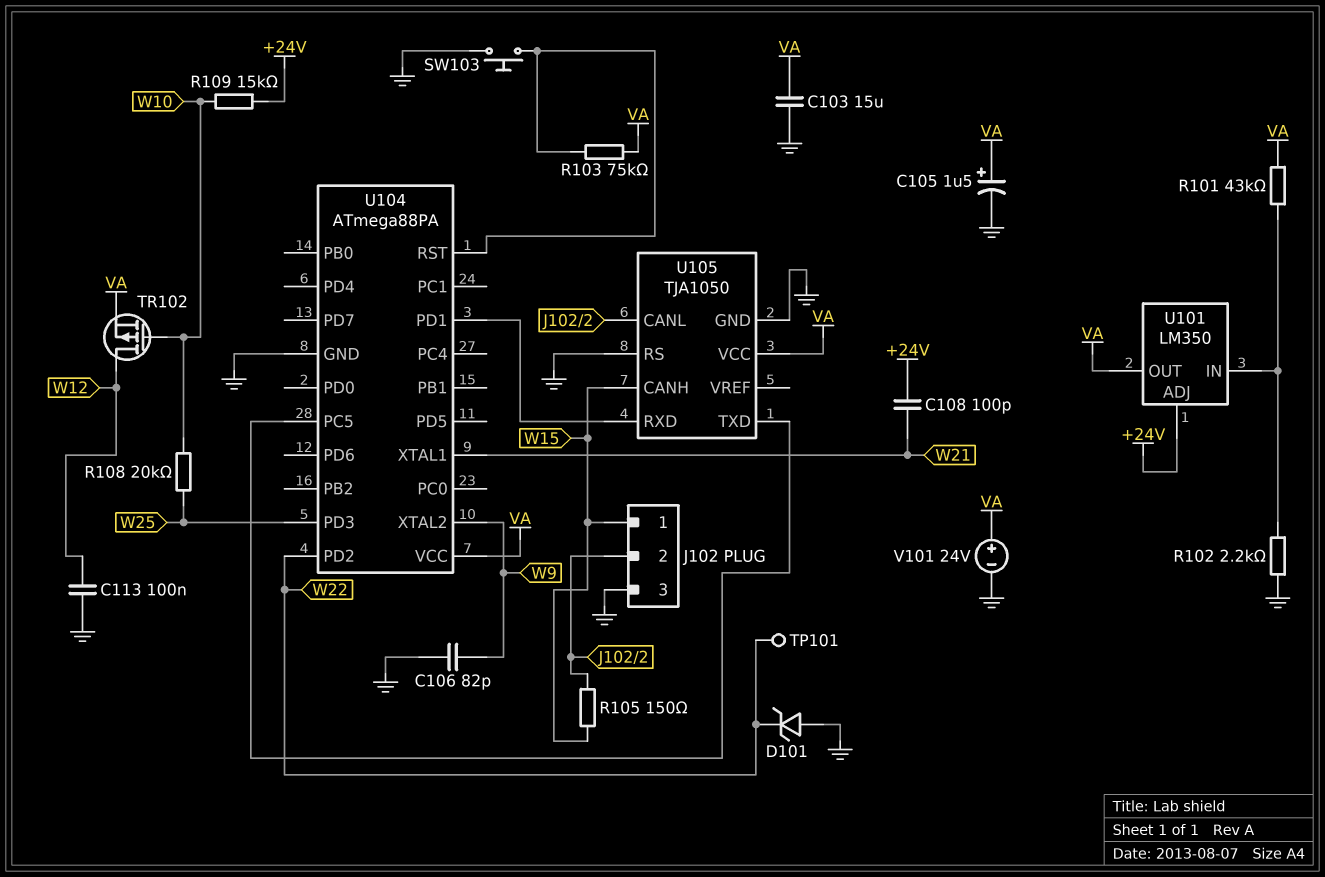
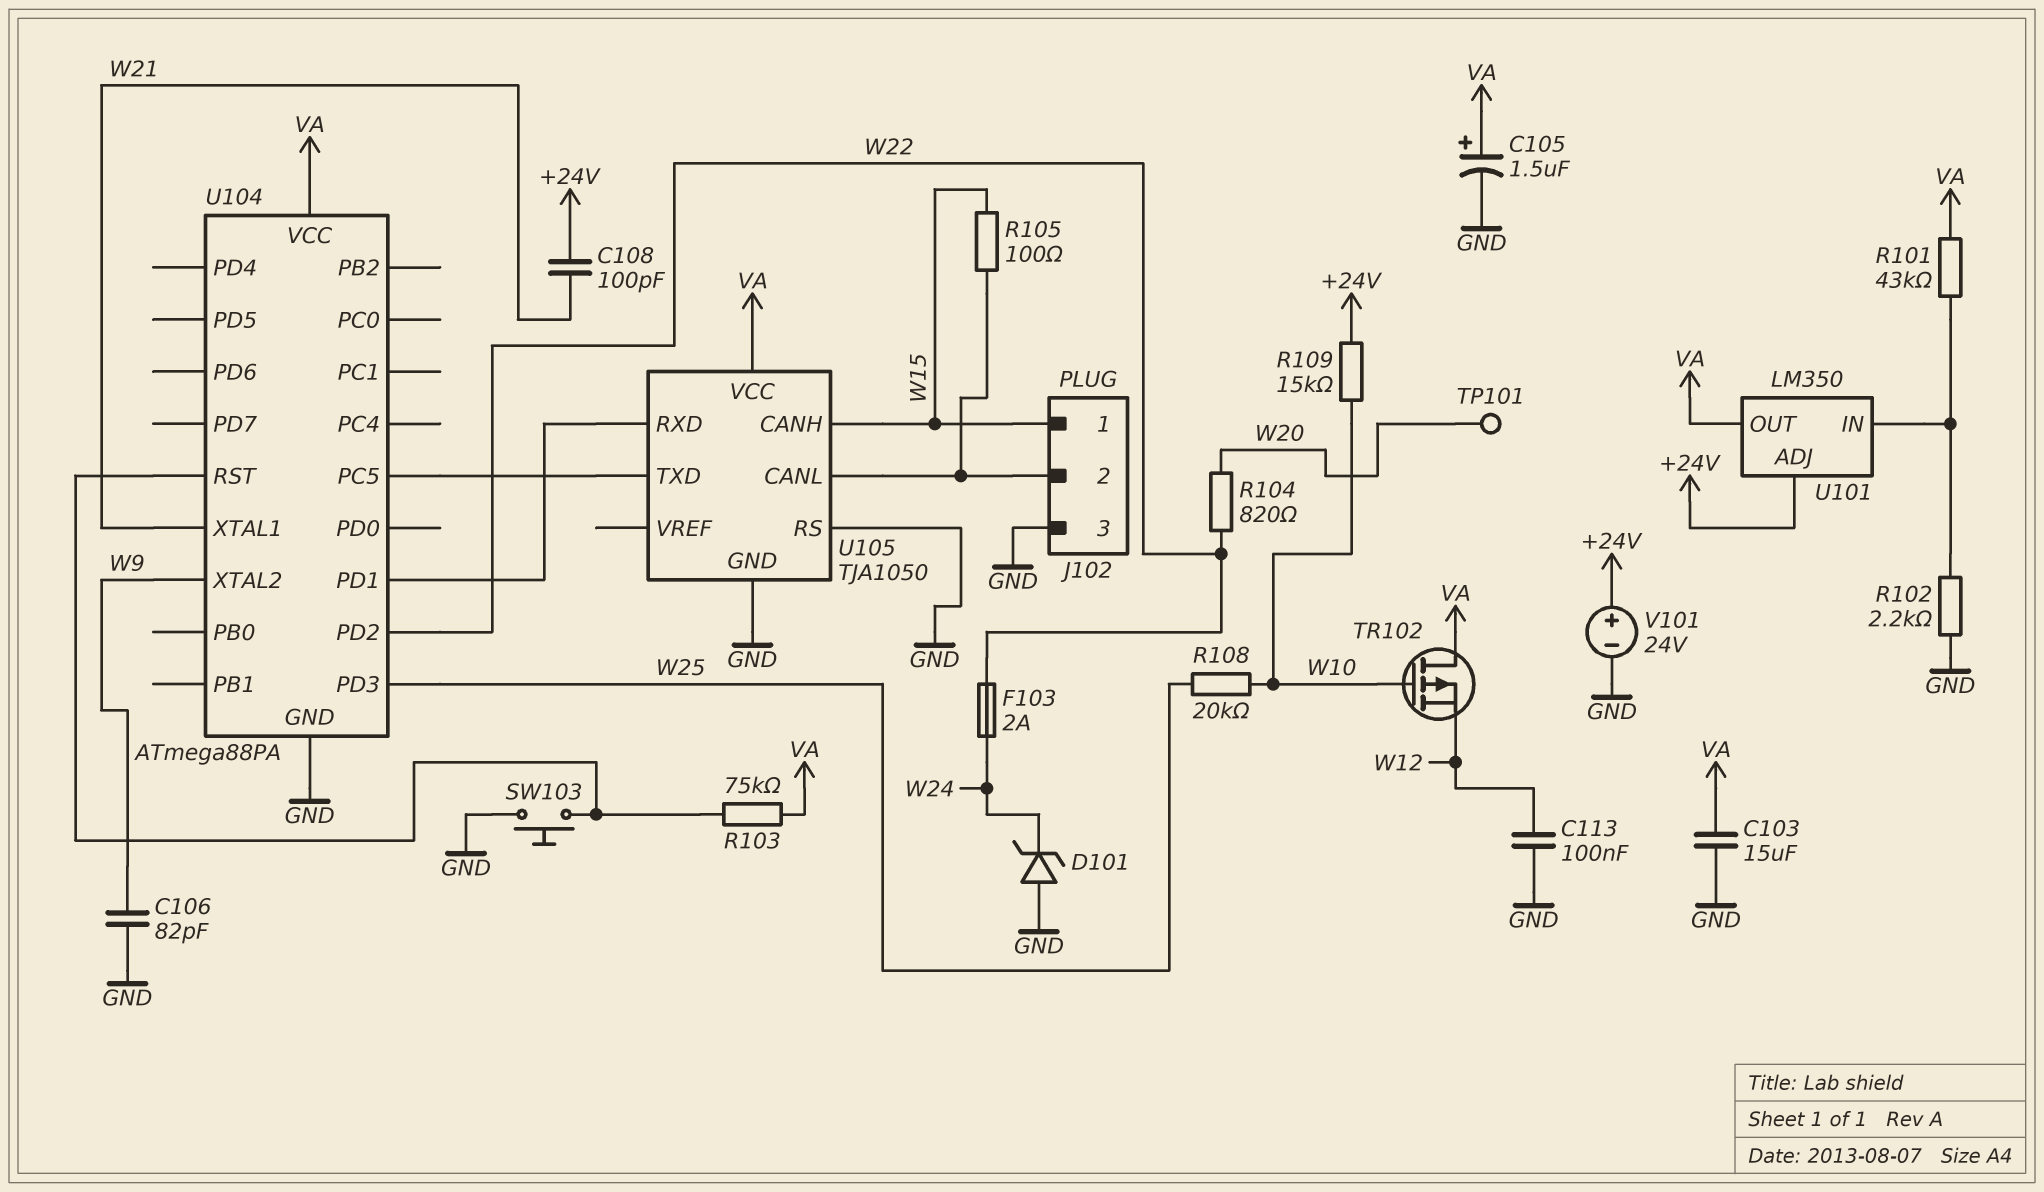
D101: zener (A GND, K W22) -> zener (A GND, K W24)
F103: none -> 2A (W22, W24)
R104: none -> 820 (W20, W22)
R105: 150 (J102/2, W15) -> 100 (J102/2, W15)
TP101: test point (W22) -> test point (W20)
TR102: PMOS (G W10, D W12, S VA) -> PMOS (G W10, D VA, S W12)
V101: 24V (plus VA, minus GND) -> 24V (plus +24V, minus GND)

